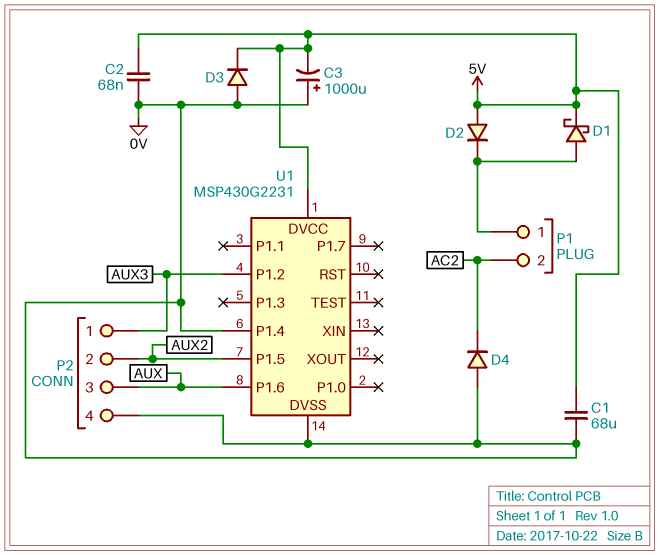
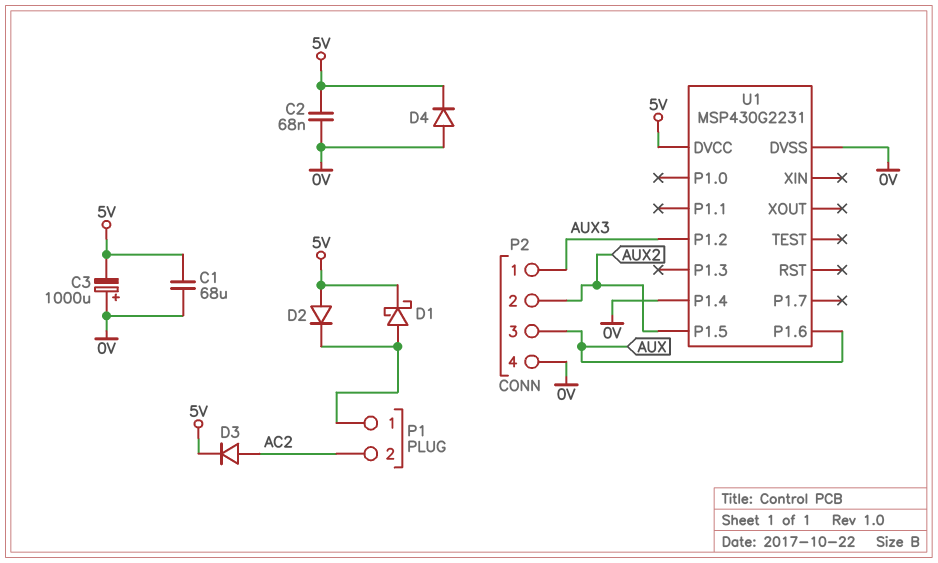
D3: diode (A 0V, K 5V) -> diode (A AC2, K 5V)
D4: diode (A 0V, K AC2) -> diode (A 0V, K 5V)

